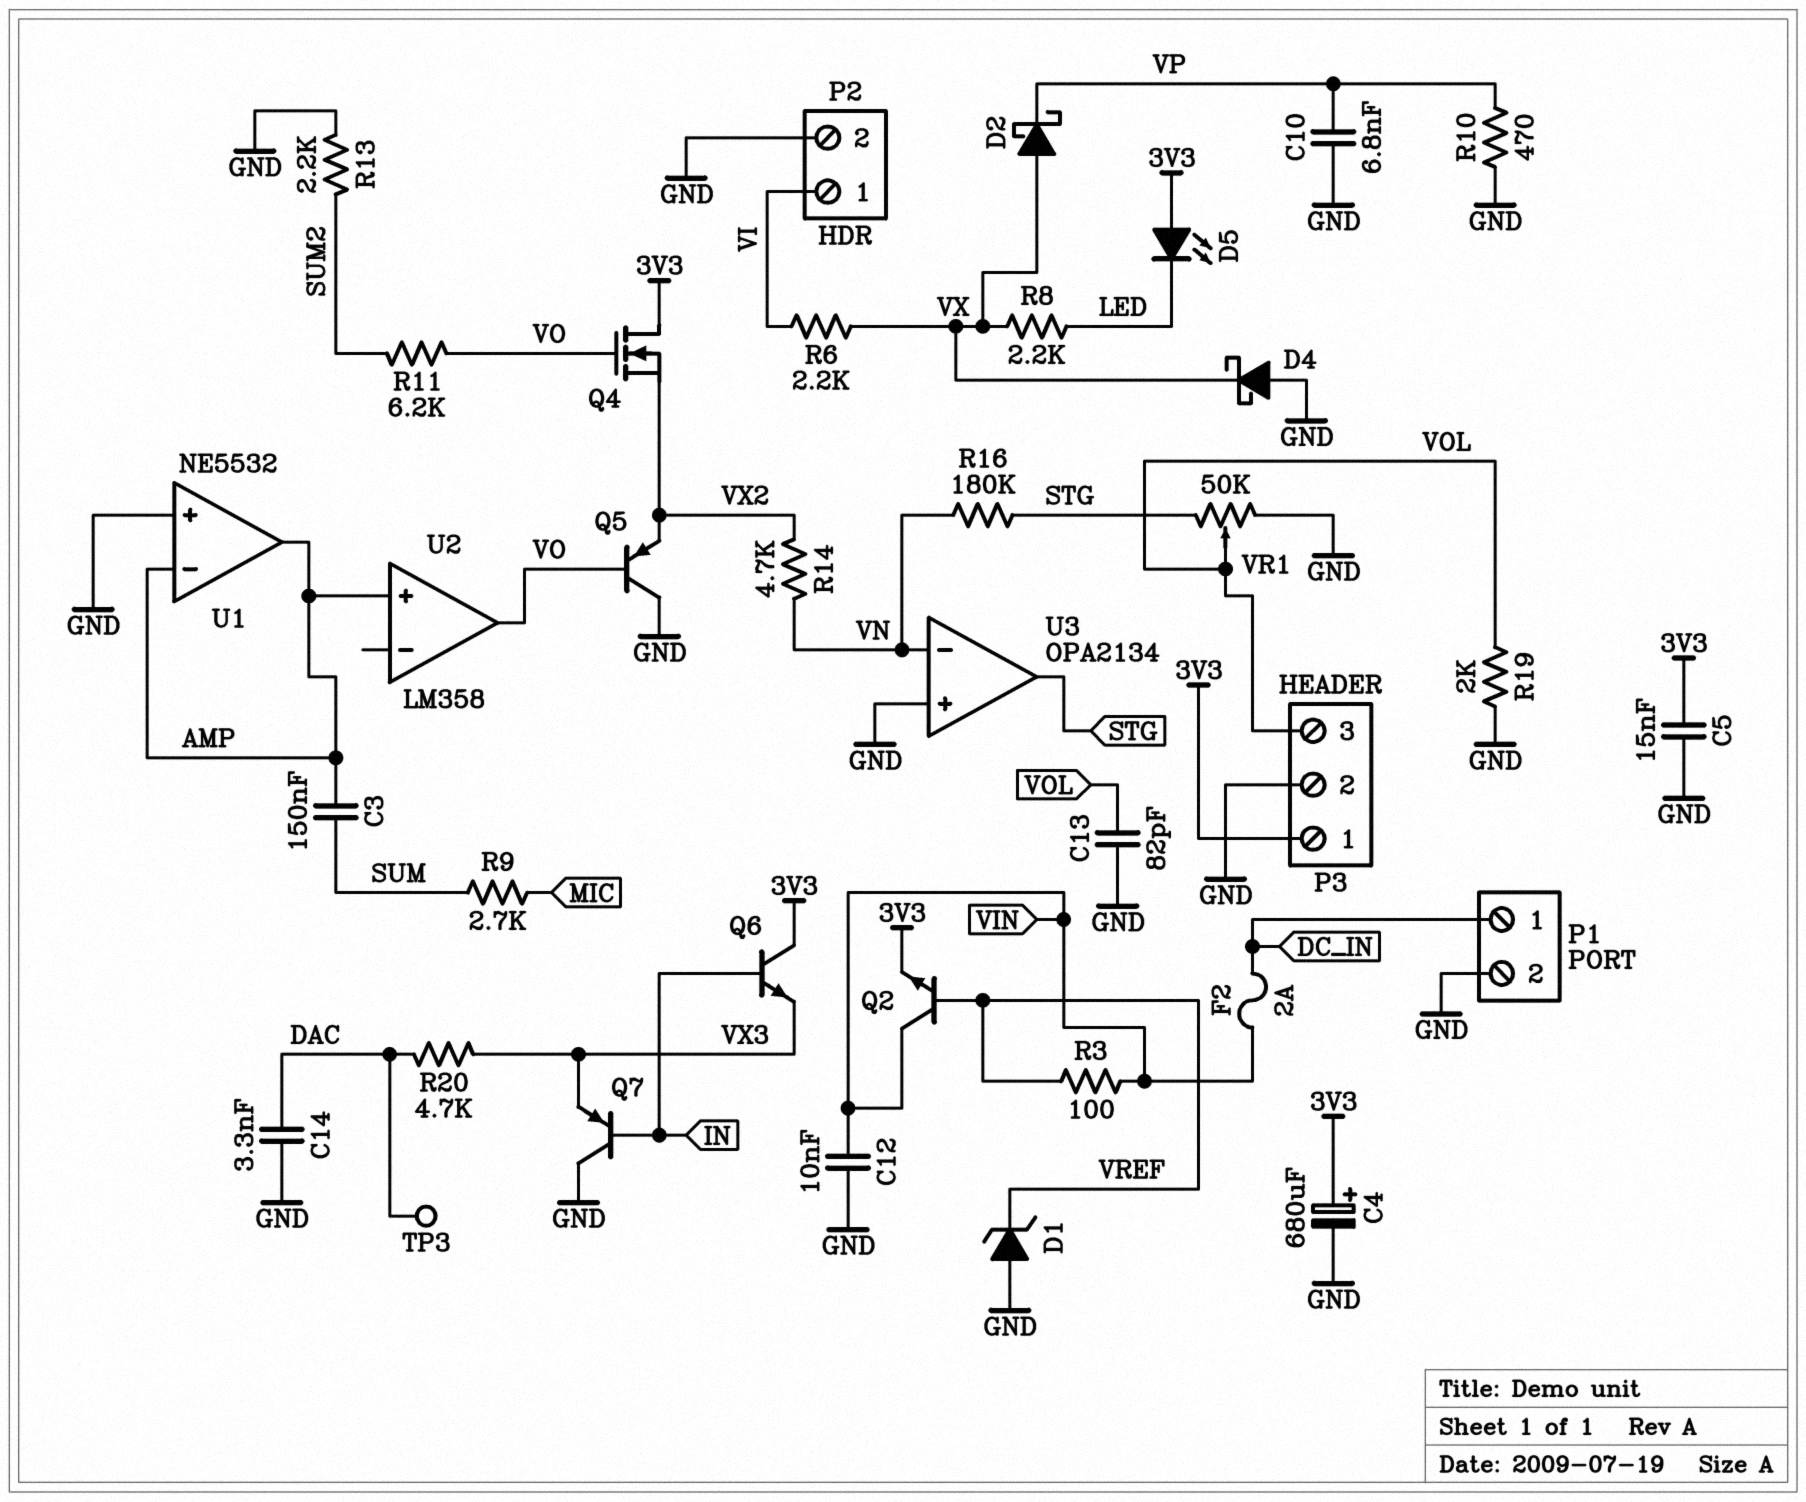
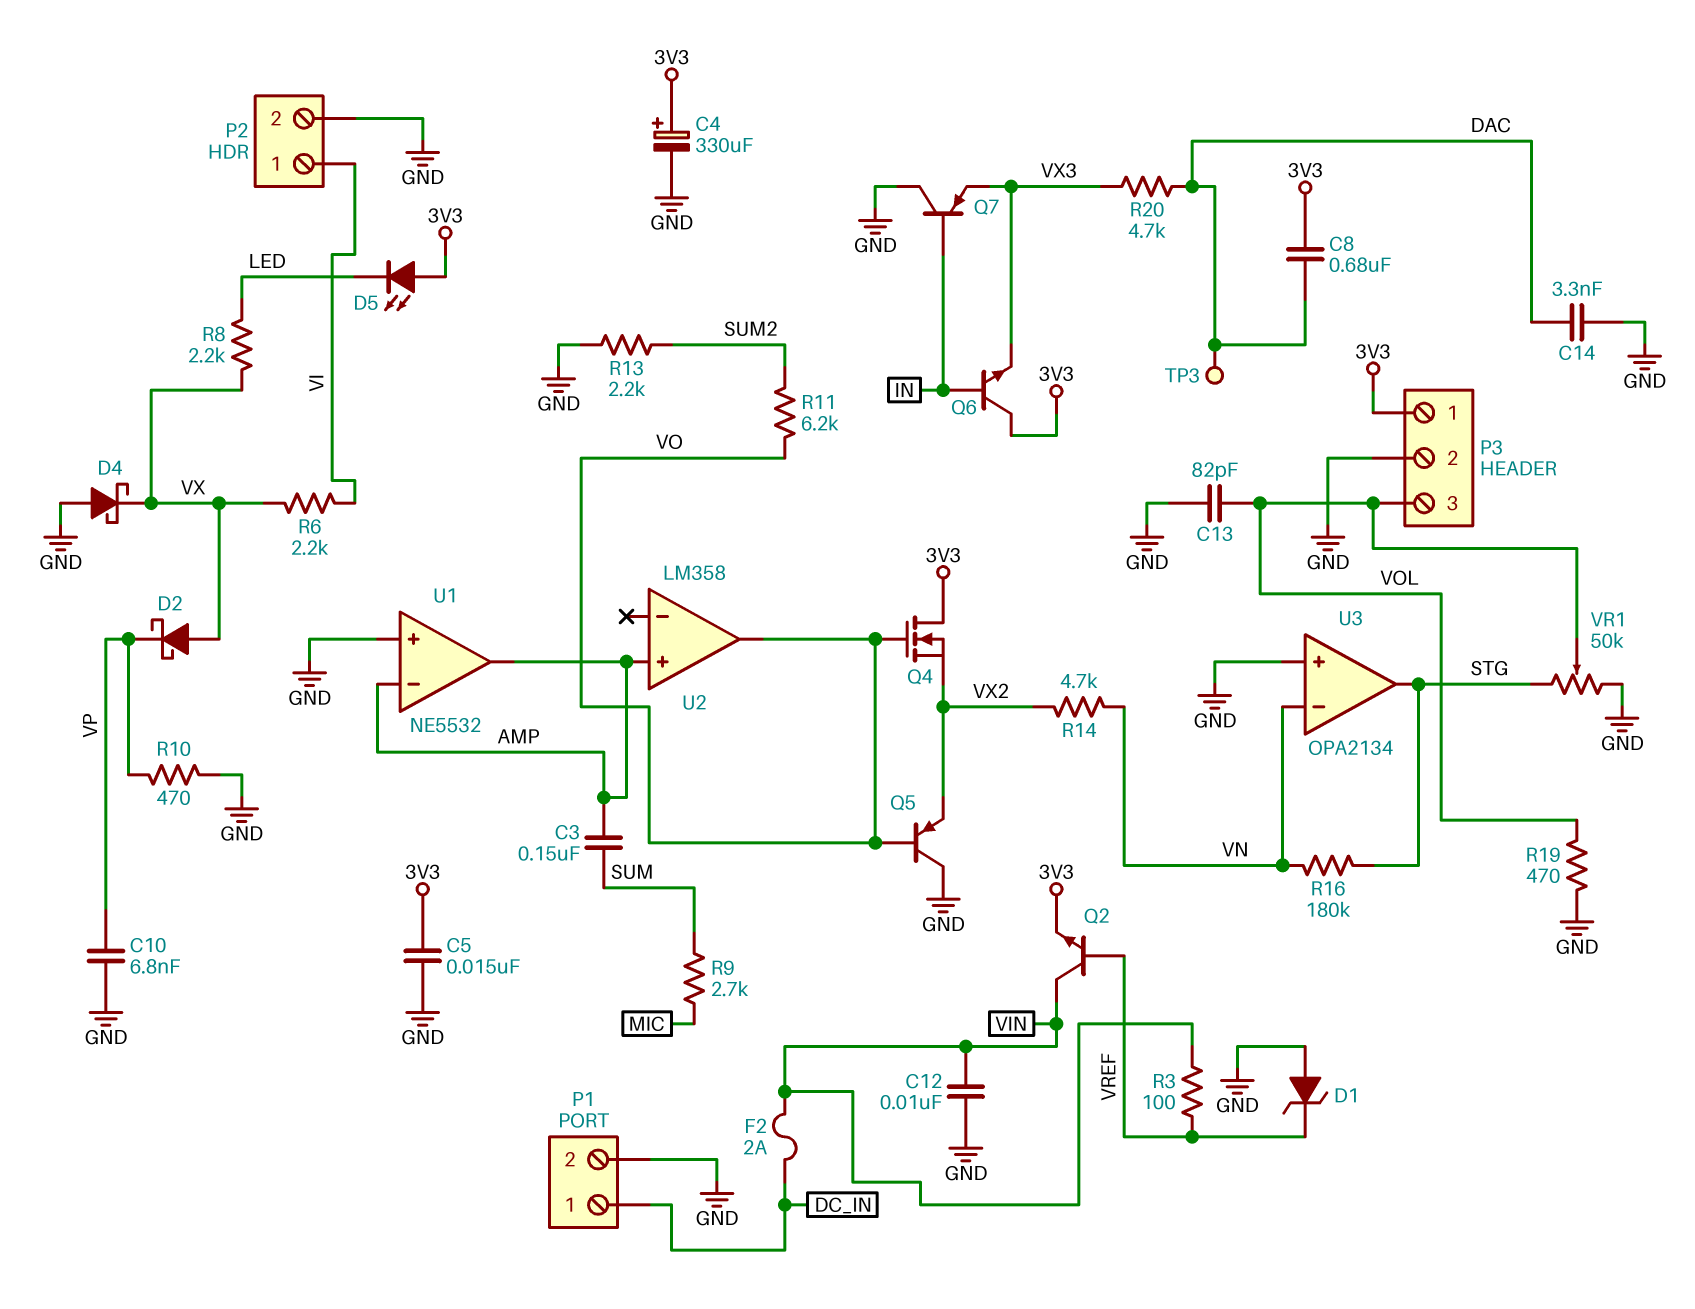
C4: 680uF (plus 3V3, minus GND) -> 330uF (plus 3V3, minus GND)
C8: none -> 680nF (3V3, DAC)
R19: 2k (GND, VOL) -> 470 (GND, VOL)

